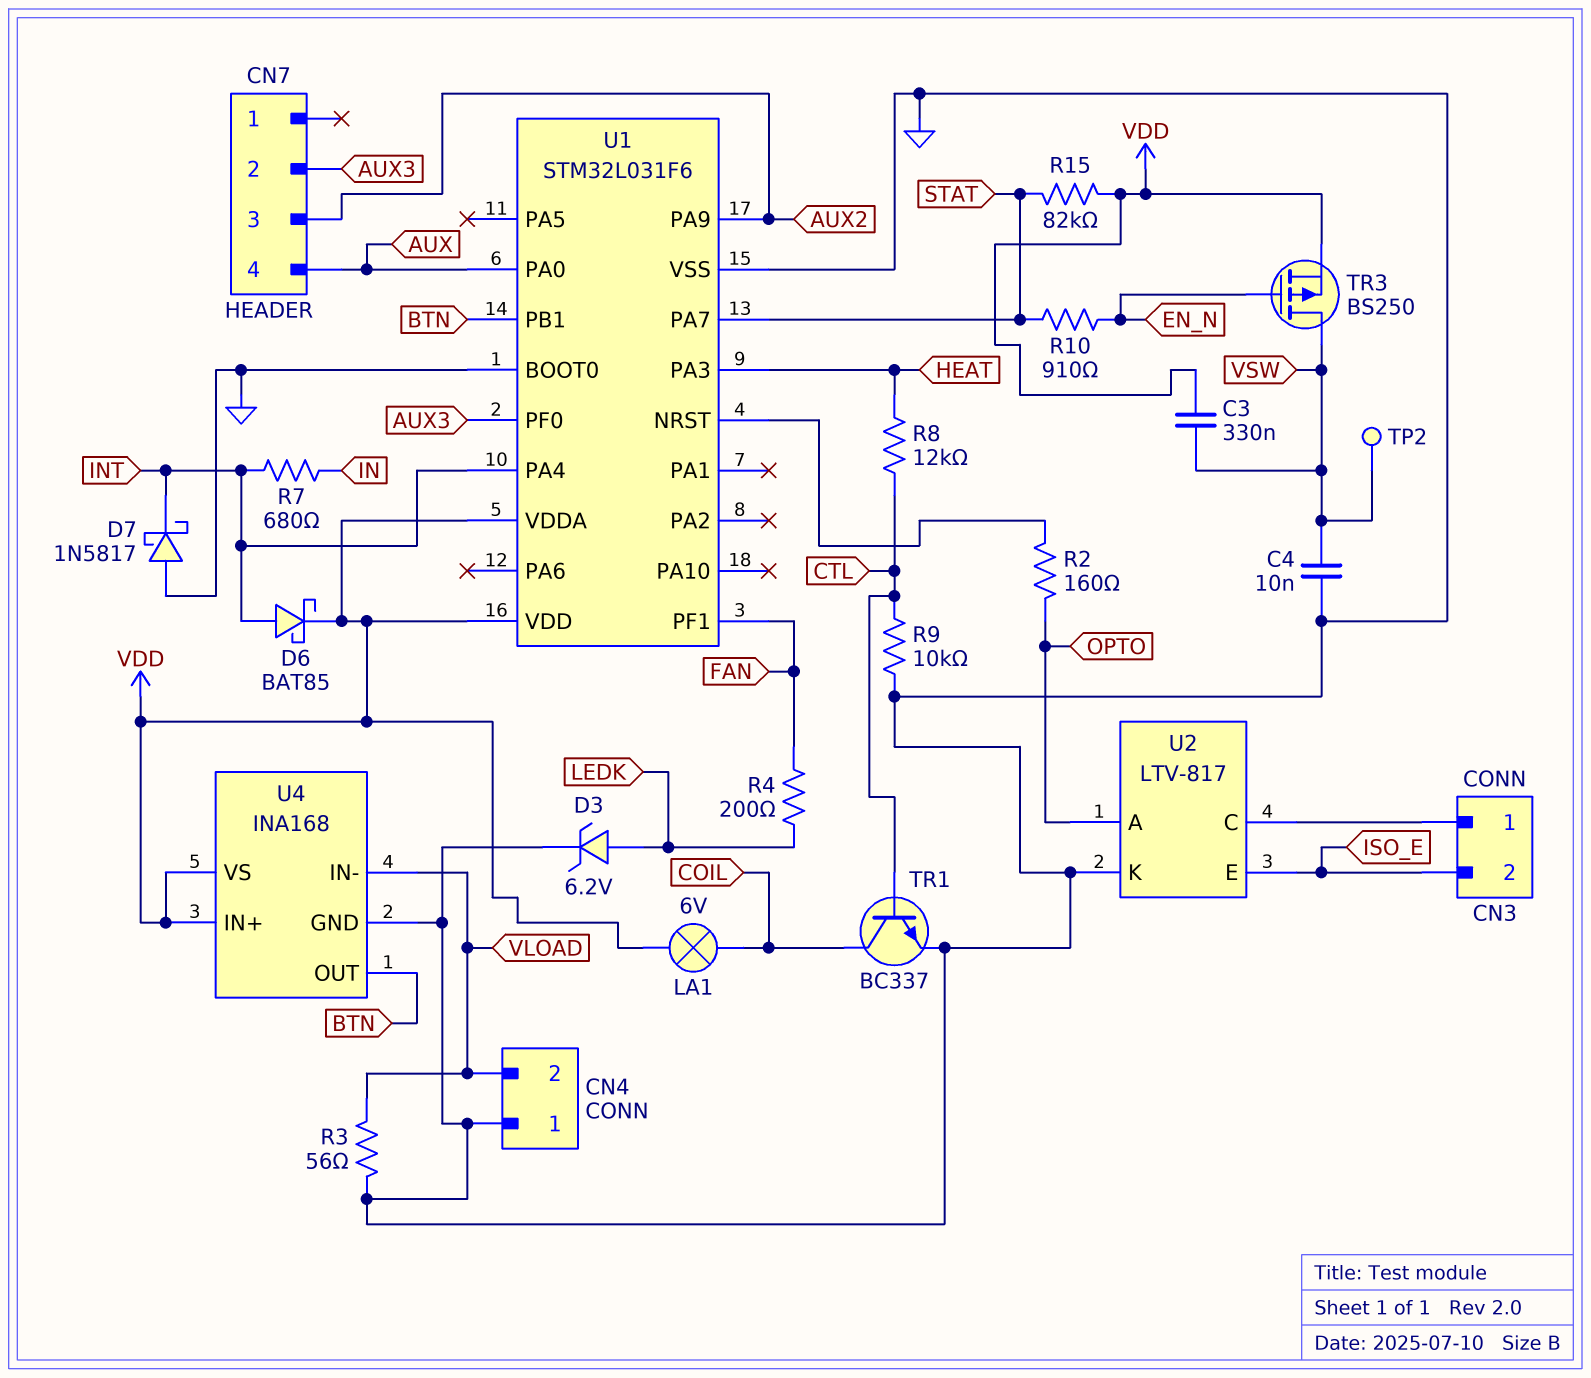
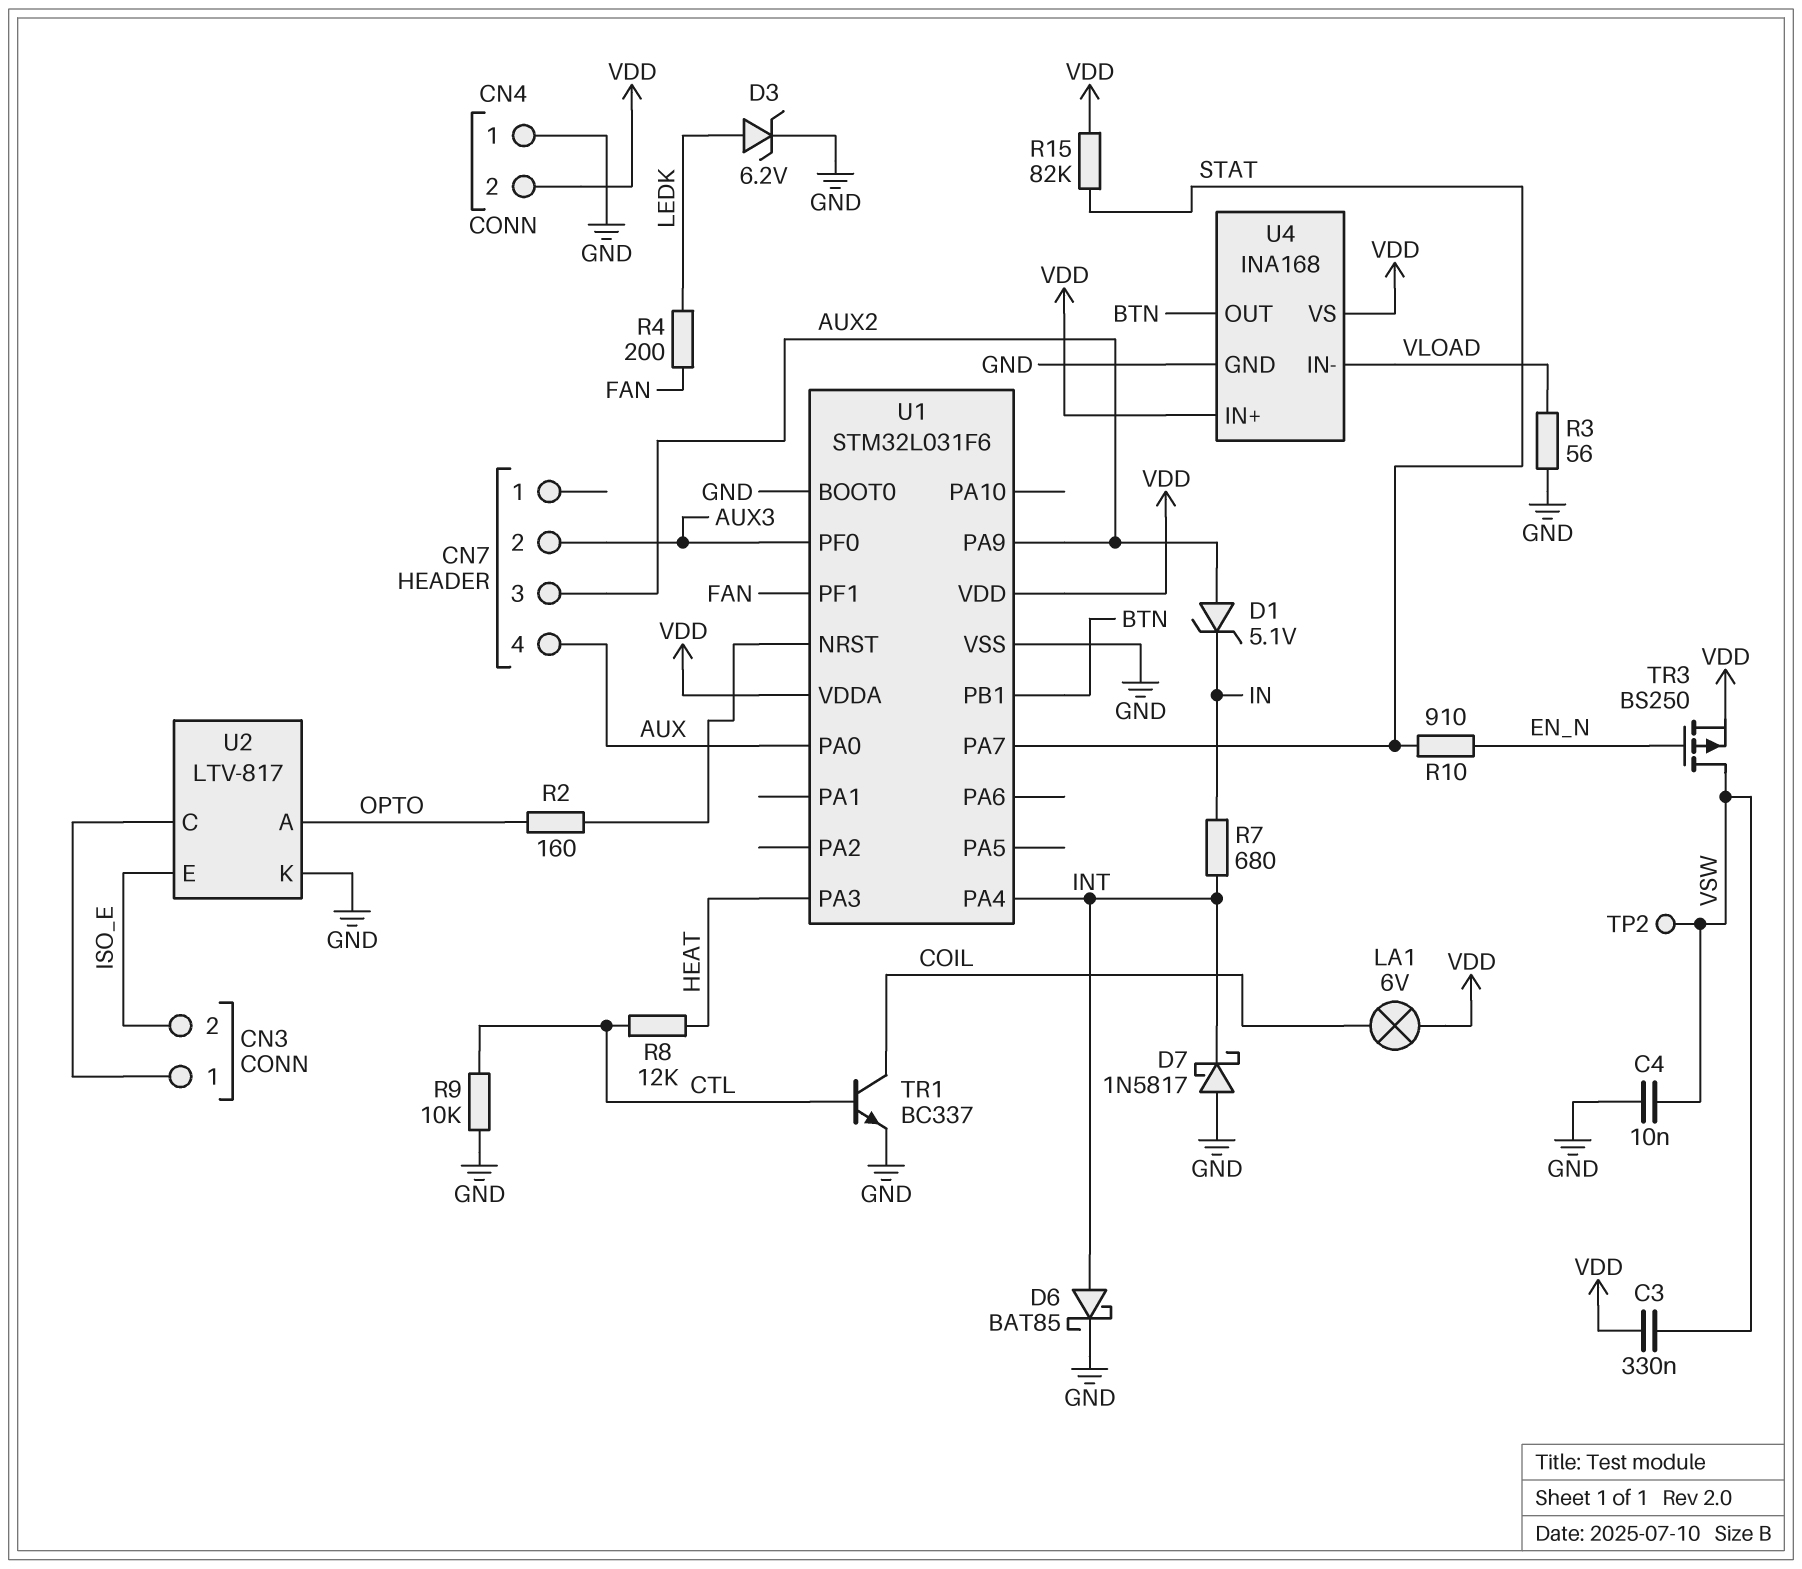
CN4 pin 2: VLOAD -> VDD
D1: none -> zener 5.1V (A AUX2, K IN)
D6: schottky BAT85 (A INT, K VDD) -> schottky BAT85 (A INT, K GND)

